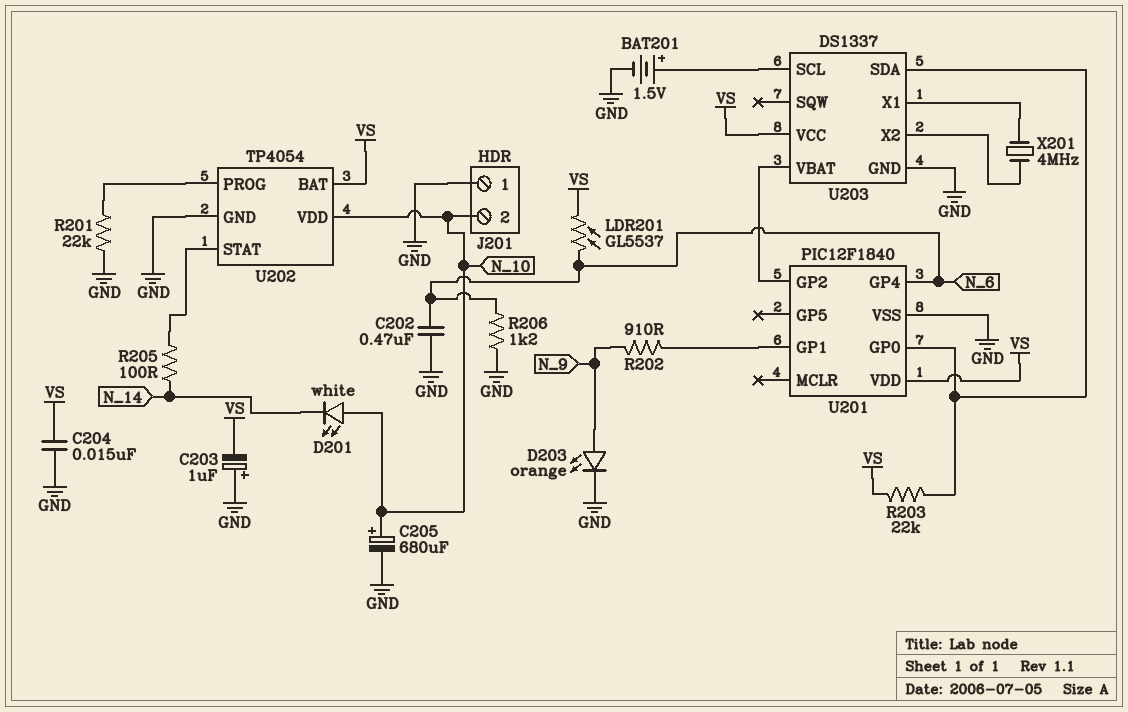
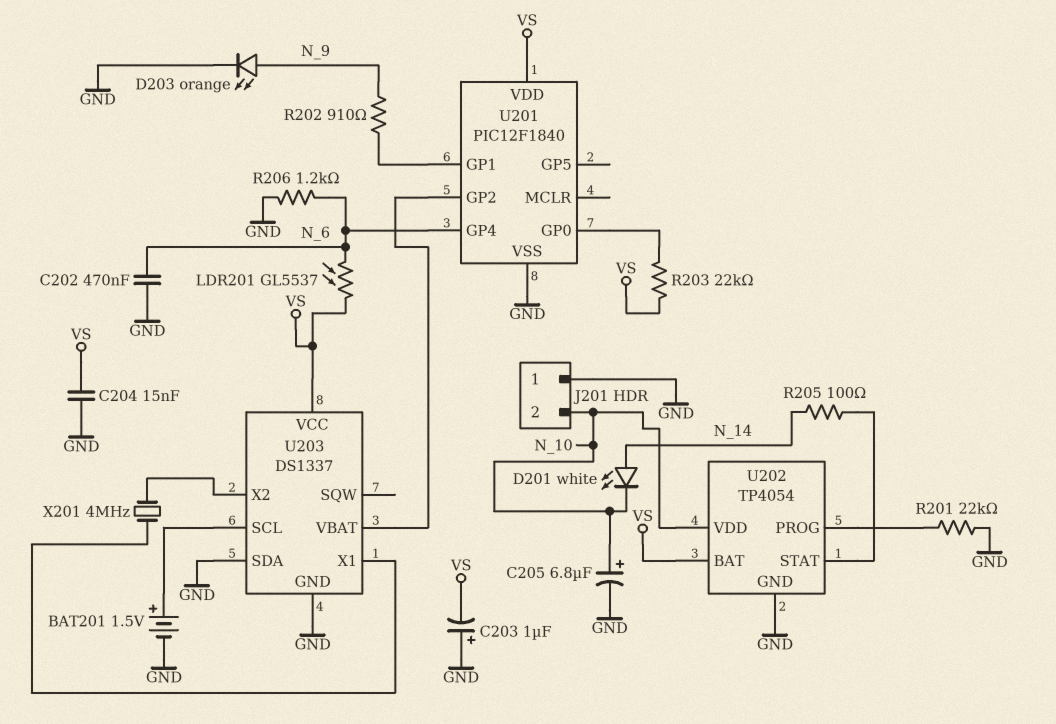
C205: 680uF (plus N_10, minus GND) -> 6.8uF (plus N_10, minus GND)
D201: LED white (A N_10, K N_14) -> LED white (A N_14, K N_10)
U203 pin SDA: U201/GP0 -> GND

